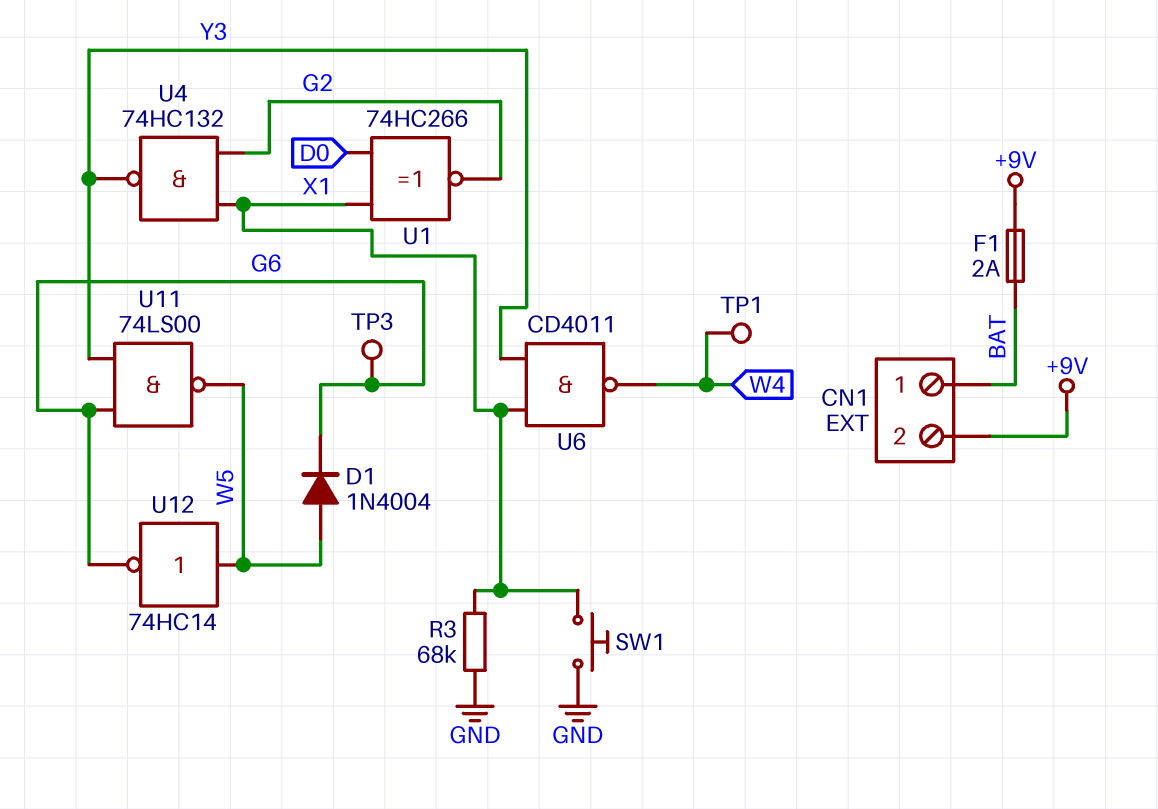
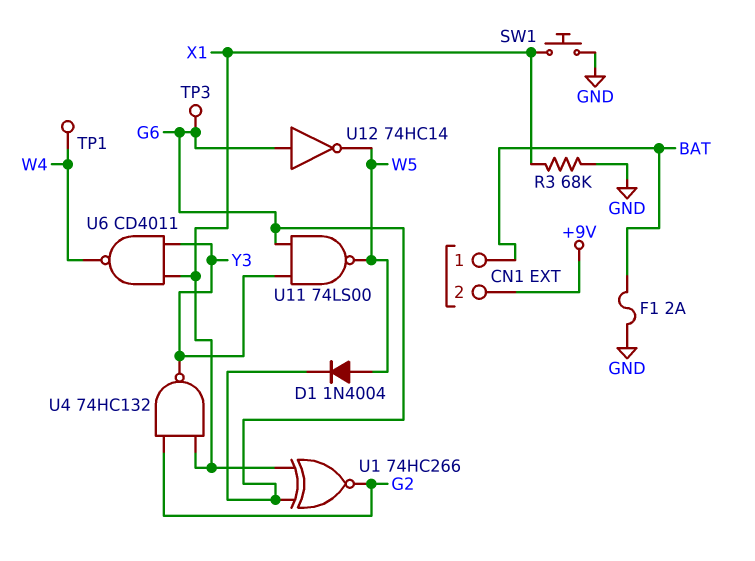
F1: 2A (+9V, BAT) -> 2A (BAT, GND)
U1: XNOR 74HC266 (in D0, in X1, out G2) -> XNOR 74HC266 (in G6, in X1, out G2)
U12: NOT 74HC14 (in W5, out G6) -> NOT 74HC14 (in G6, out W5)

